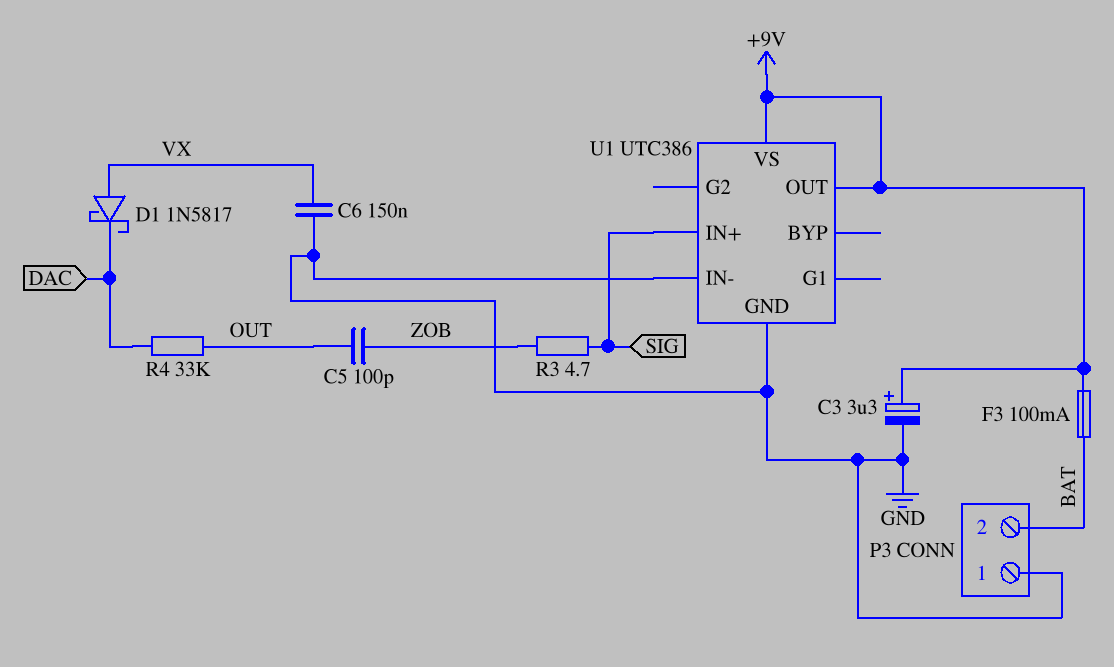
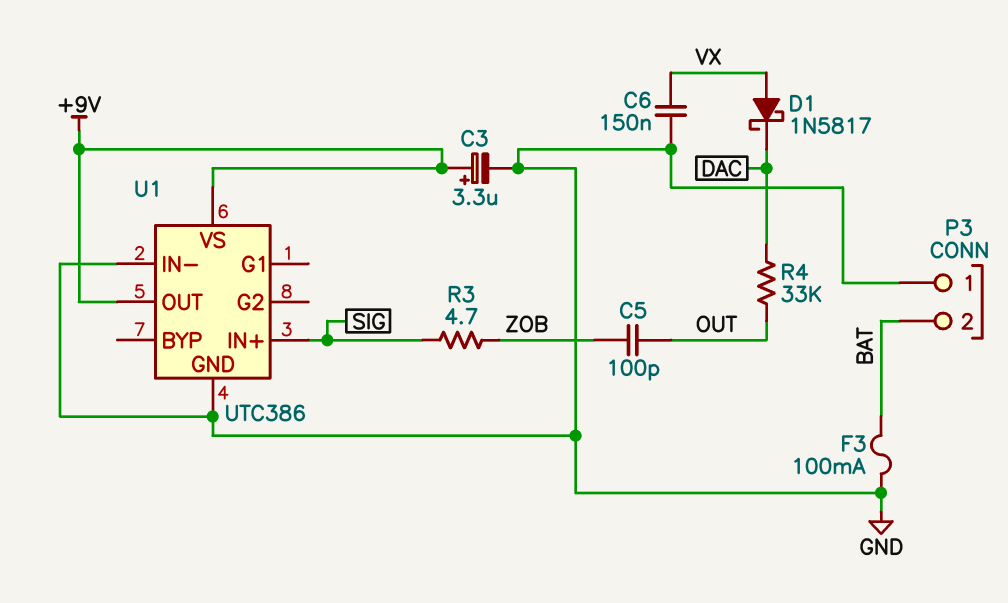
F3: 100mA (+9V, BAT) -> 100mA (BAT, GND)

